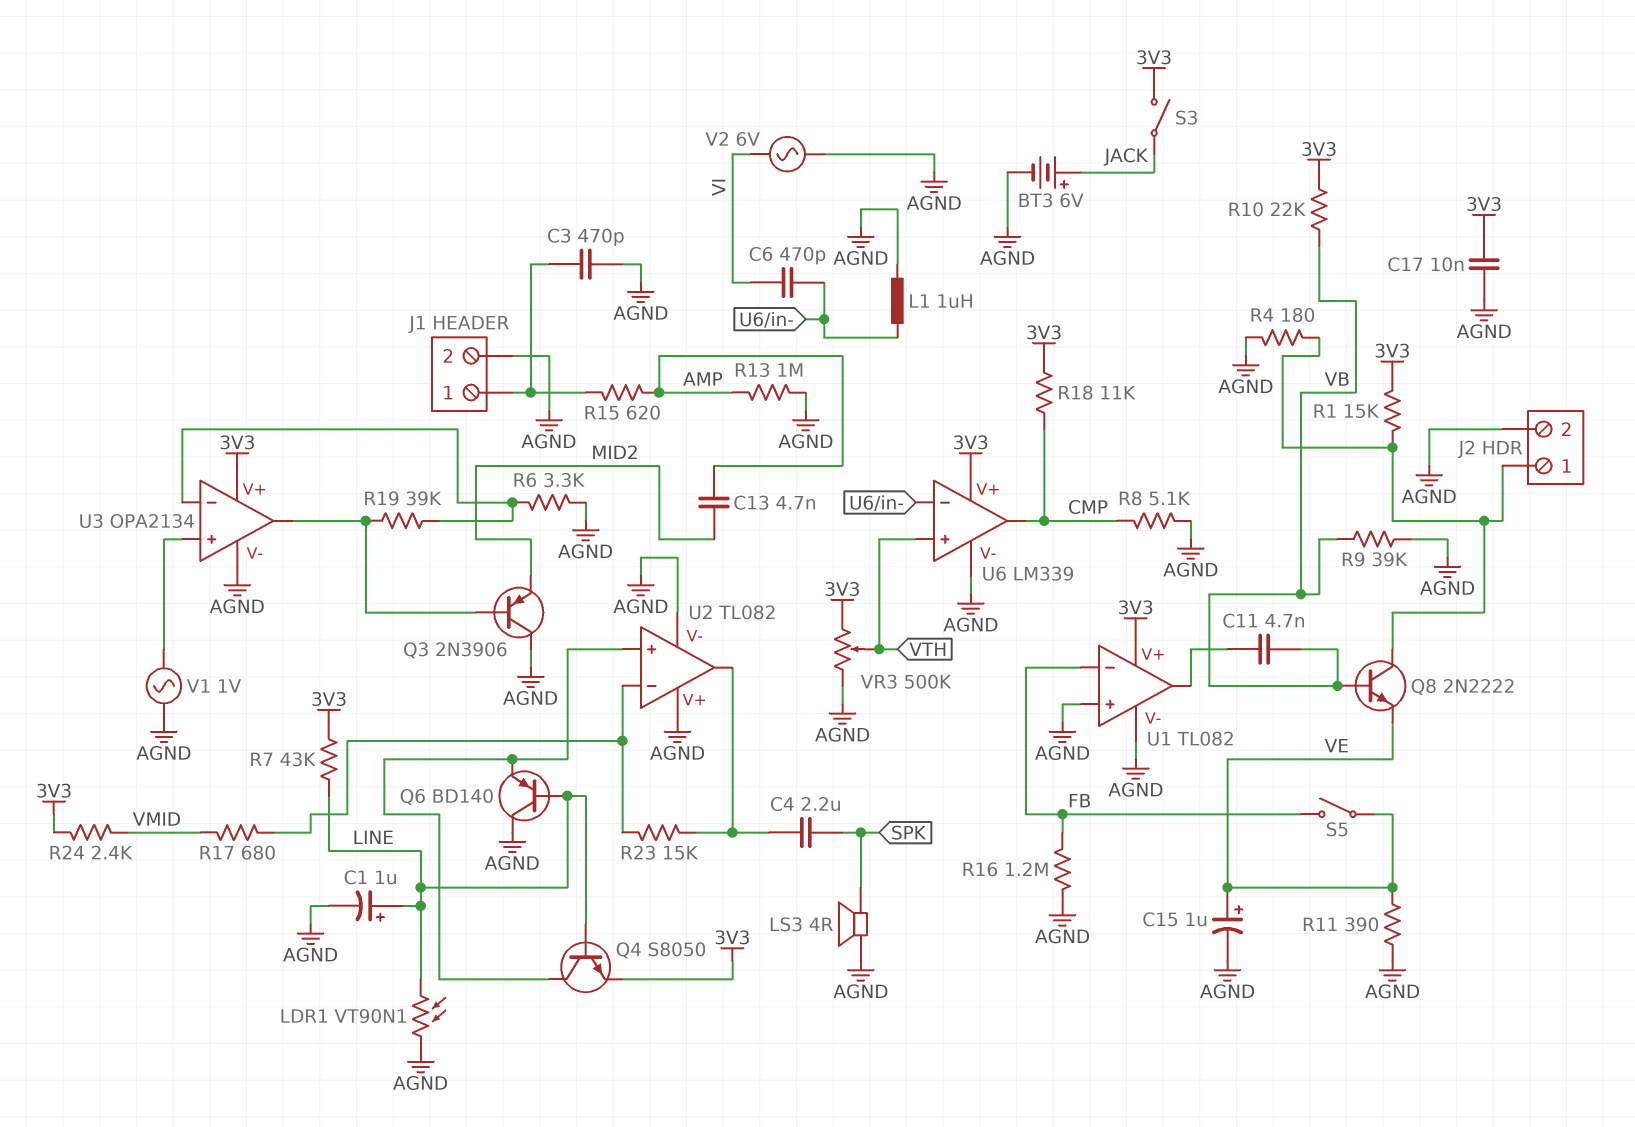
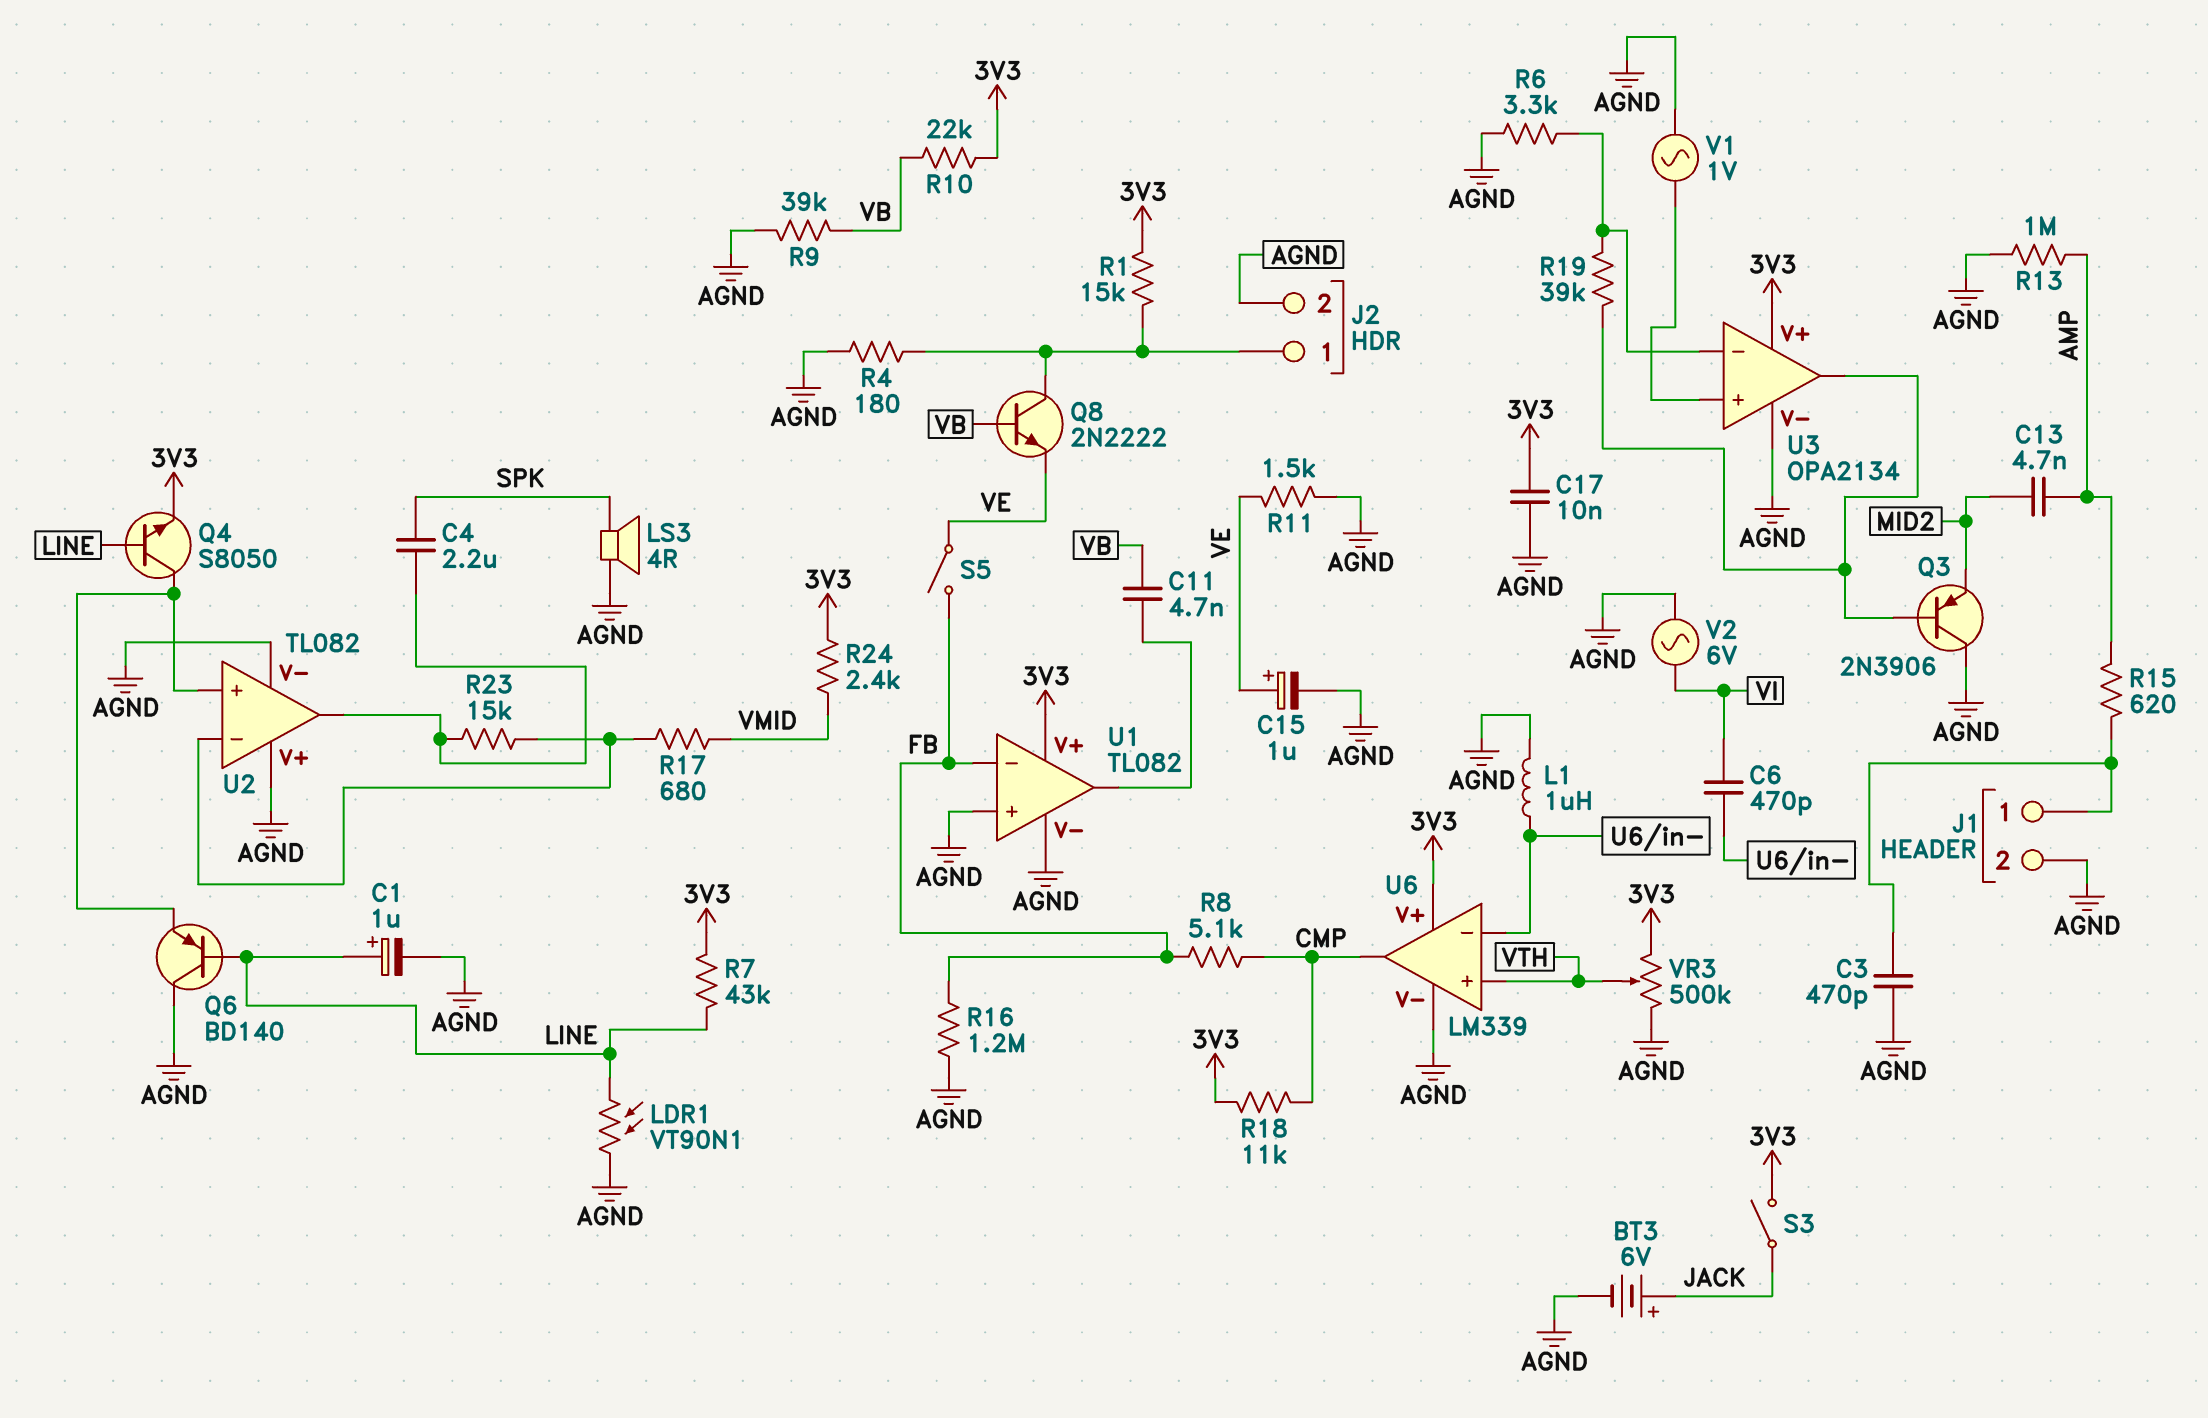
R8: 5.1k (AGND, CMP) -> 5.1k (CMP, FB)
R11: 390 (AGND, VE) -> 1.5k (AGND, VE)

